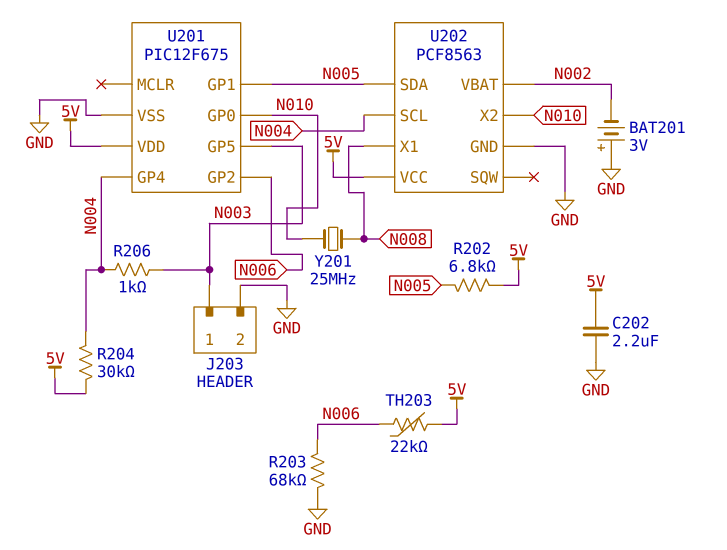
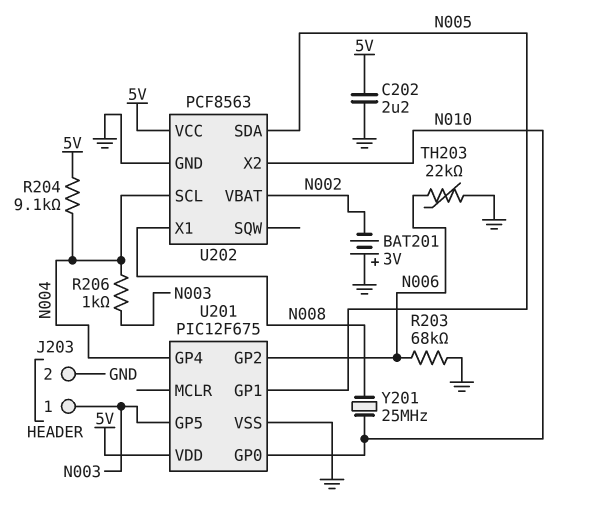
R202: 6.8k (5V, N005) -> none
R204: 30k (5V, N004) -> 9.1k (5V, N004)
TH203: 22k (5V, N006) -> 22k (GND, N006)

